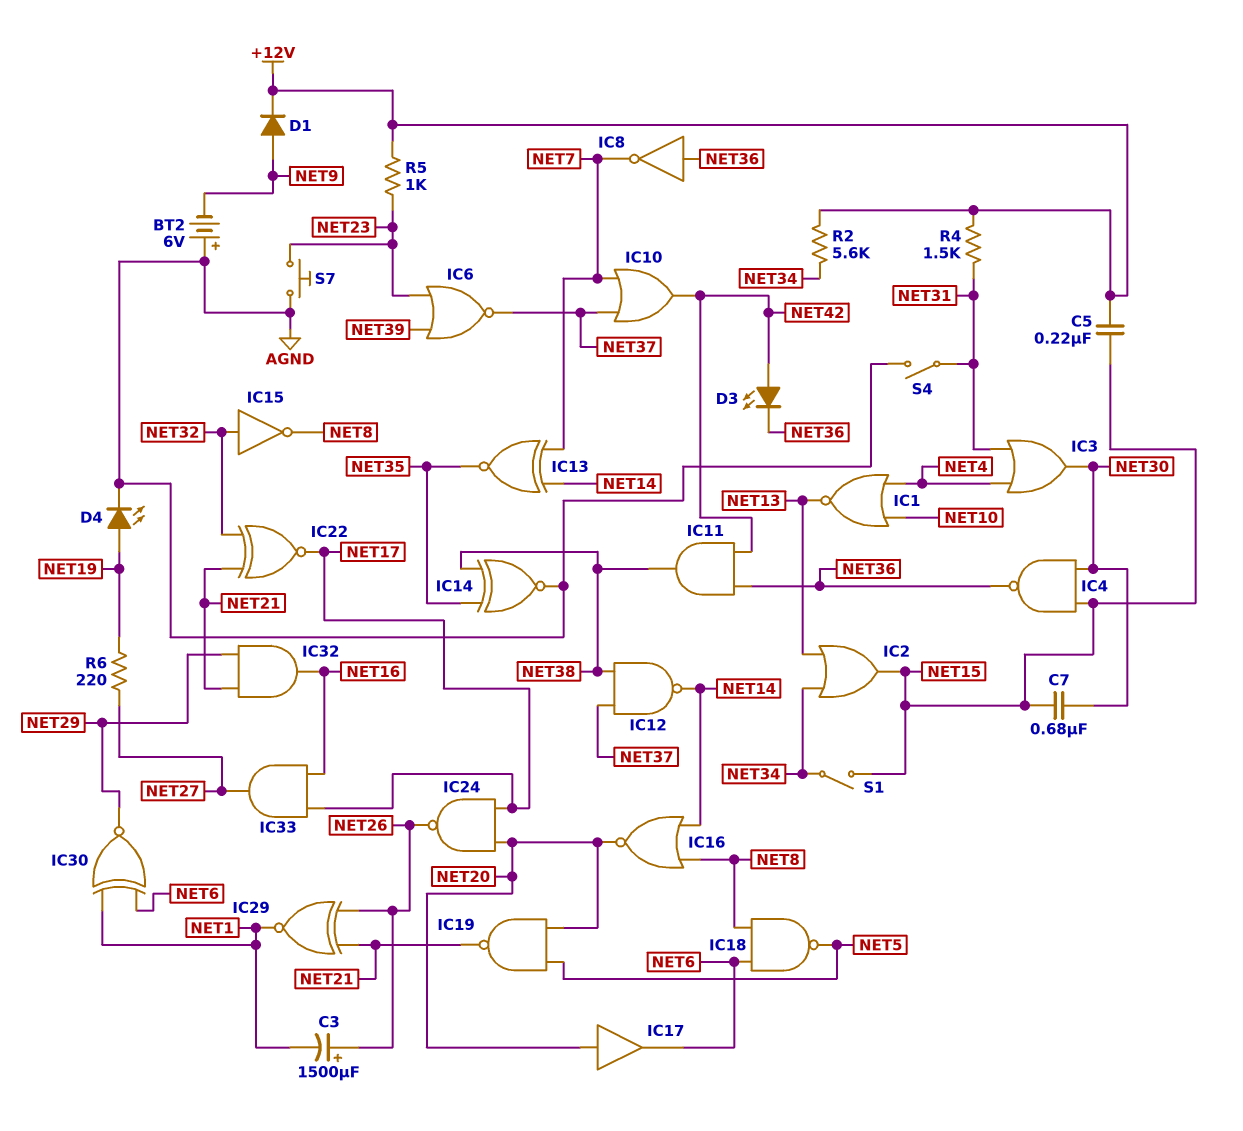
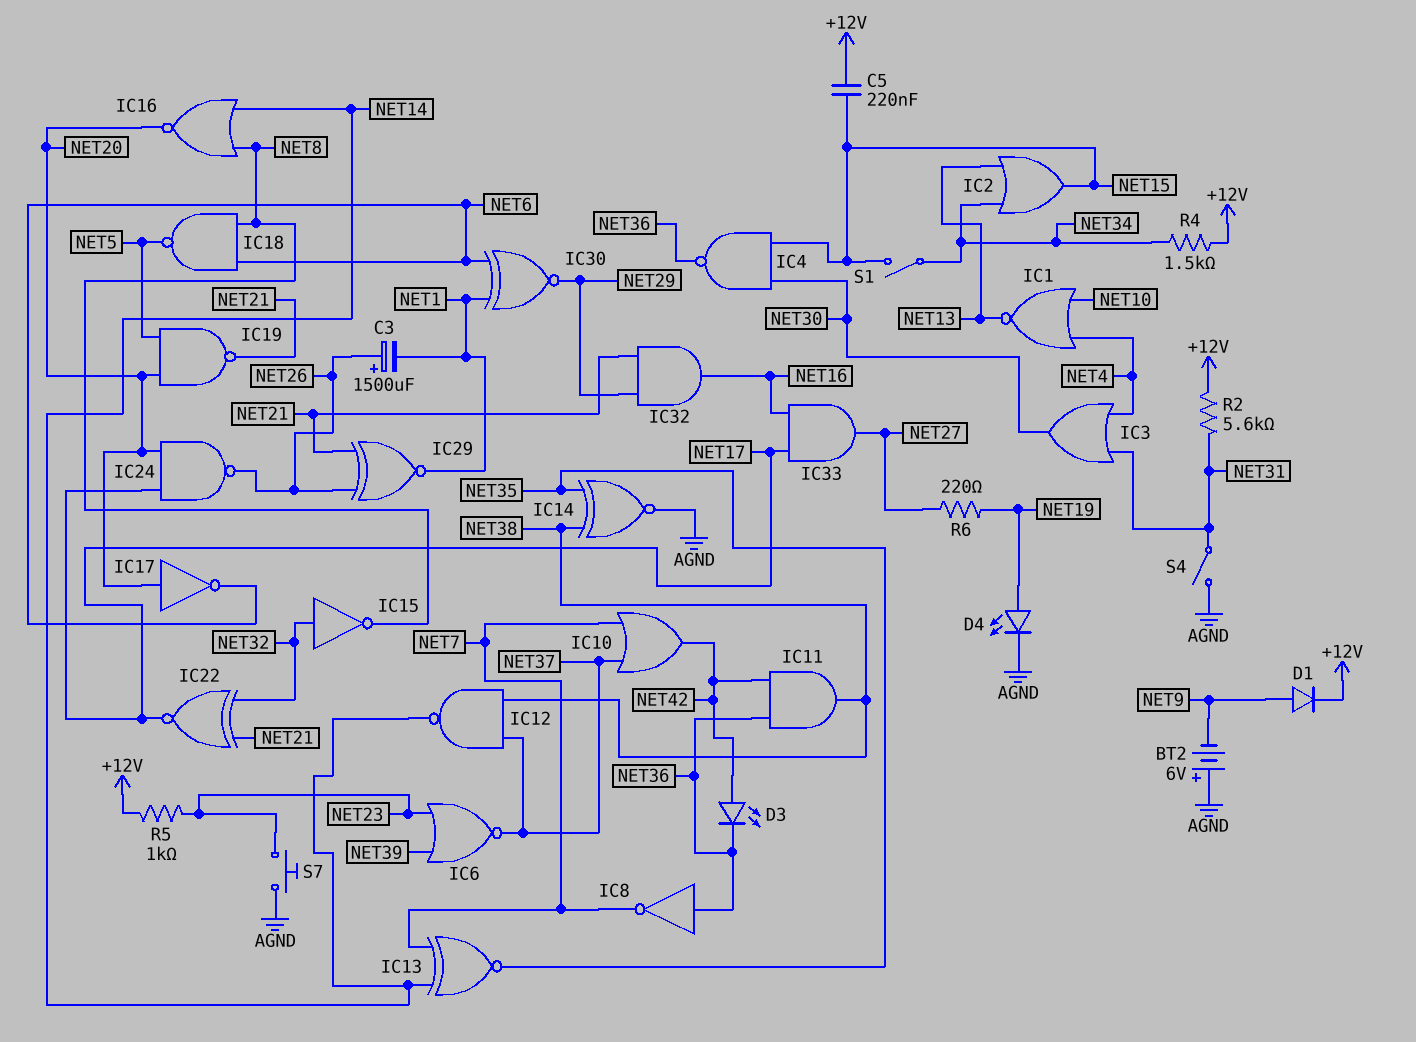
C7: 680nF (NET15, NET30) -> none
IC17: buffer (in NET20, out NET6) -> NOT (in NET20, out NET6)
R2: 5.6k (+12V, NET34) -> 5.6k (+12V, NET31)
R4: 1.5k (+12V, NET31) -> 1.5k (+12V, NET34)

